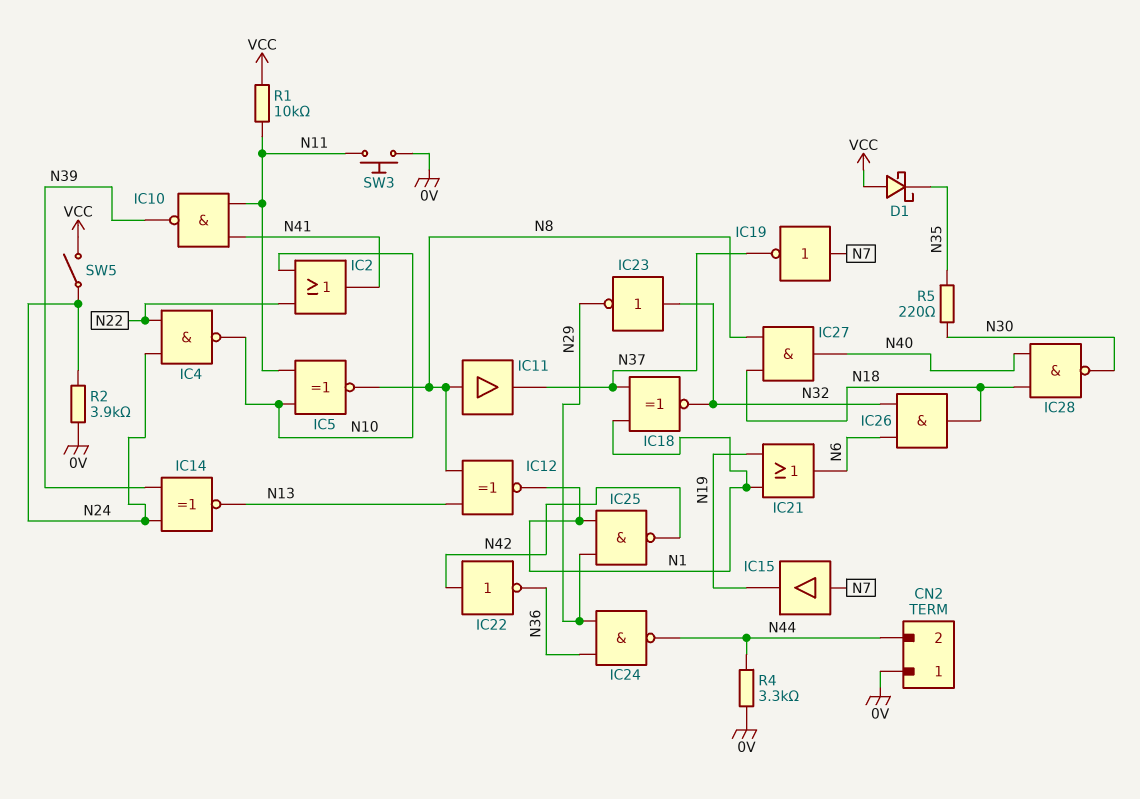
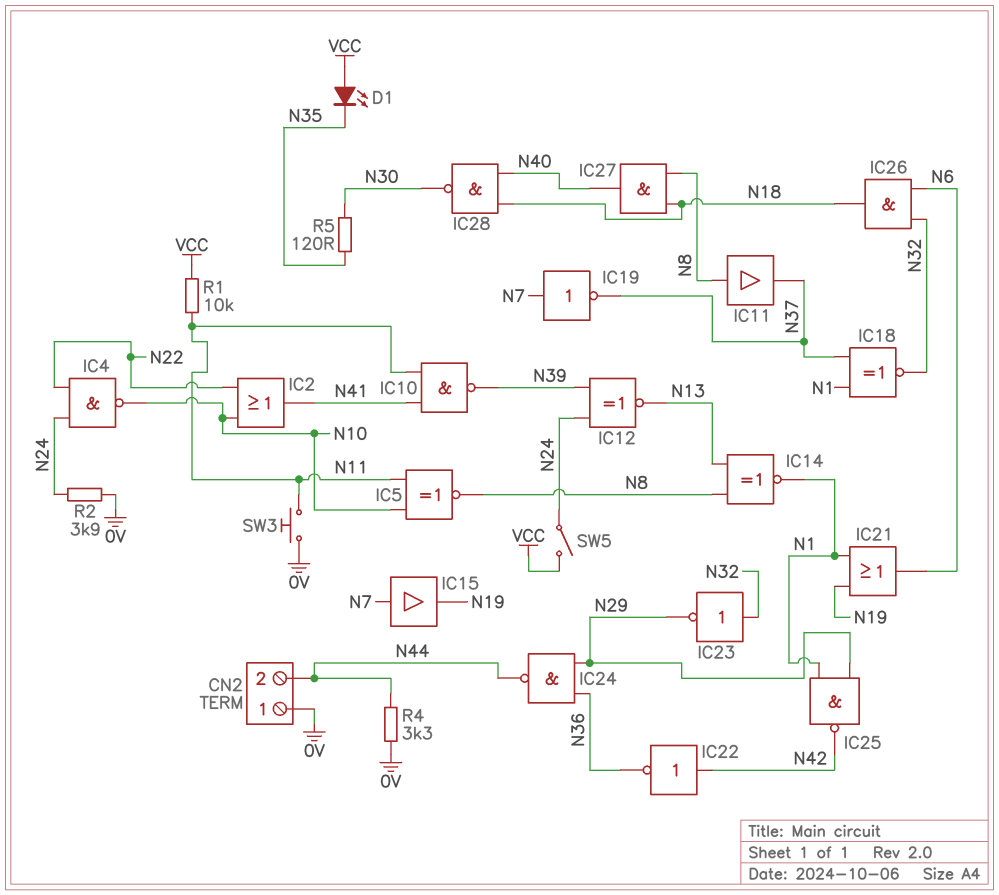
D1: schottky (A VCC, K N35) -> LED (A VCC, K N35)
IC12: XNOR (in N8, in N13, out N1) -> XNOR (in N24, in N39, out N13)
IC14: XNOR (in N24, in N39, out N13) -> XNOR (in N8, in N13, out N1)
R5: 220 (N30, N35) -> 120 (N30, N35)

